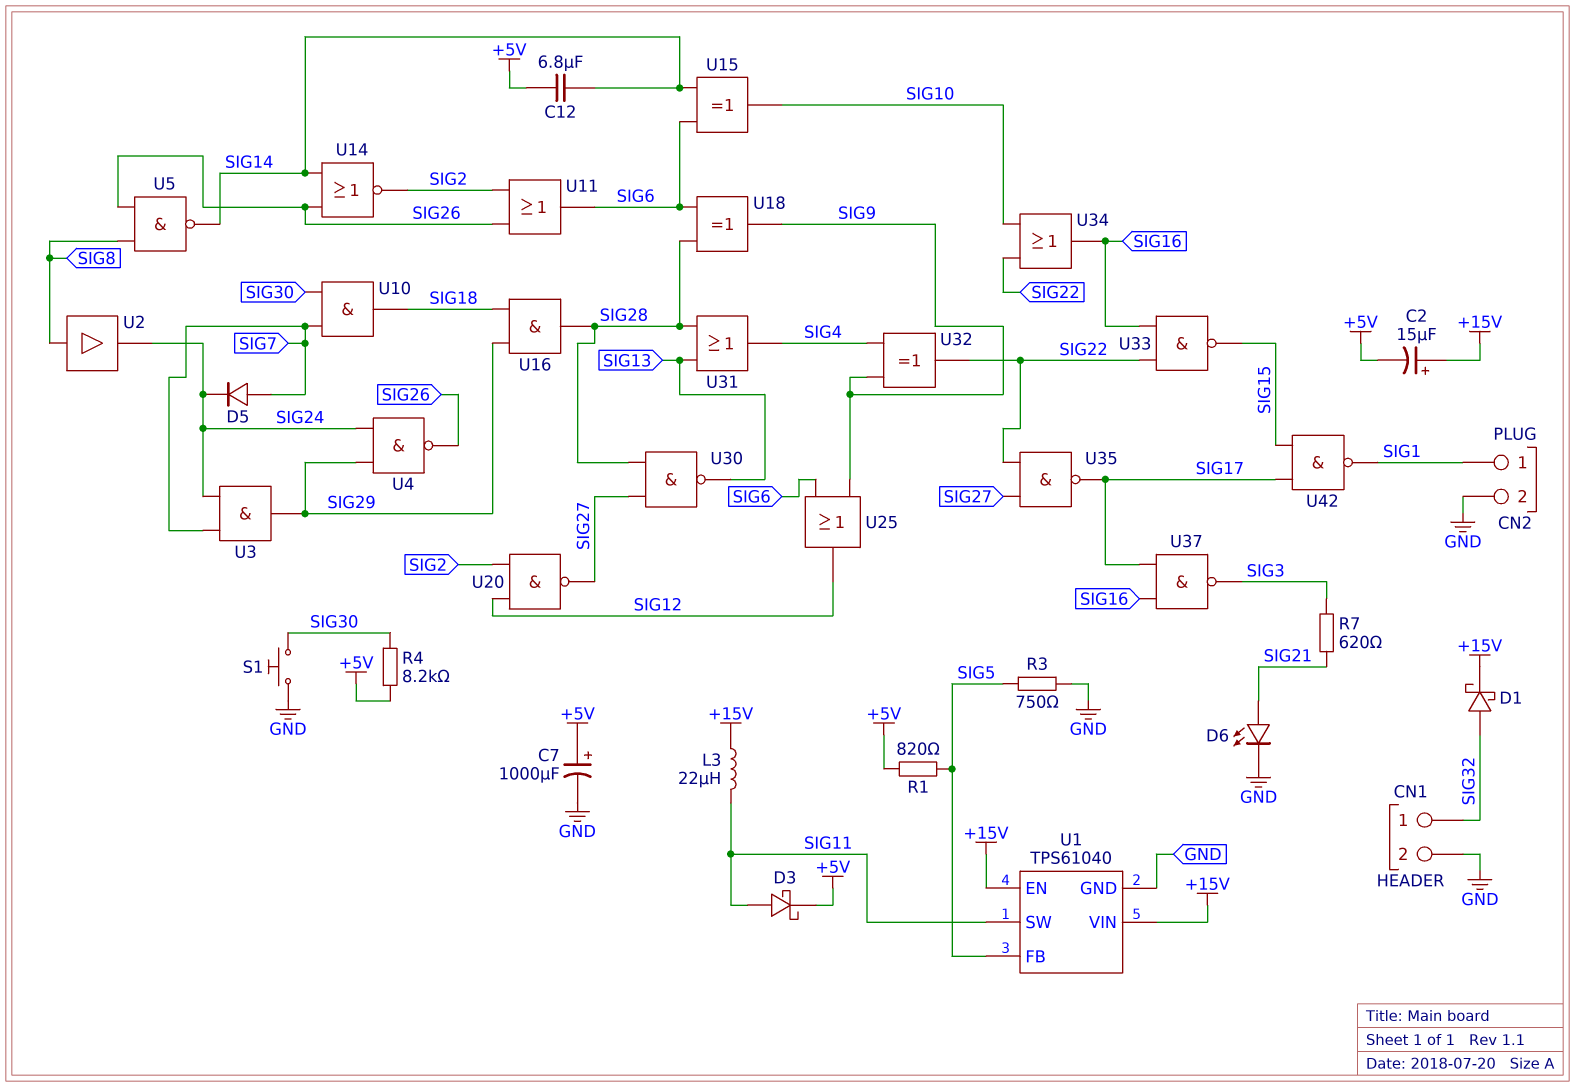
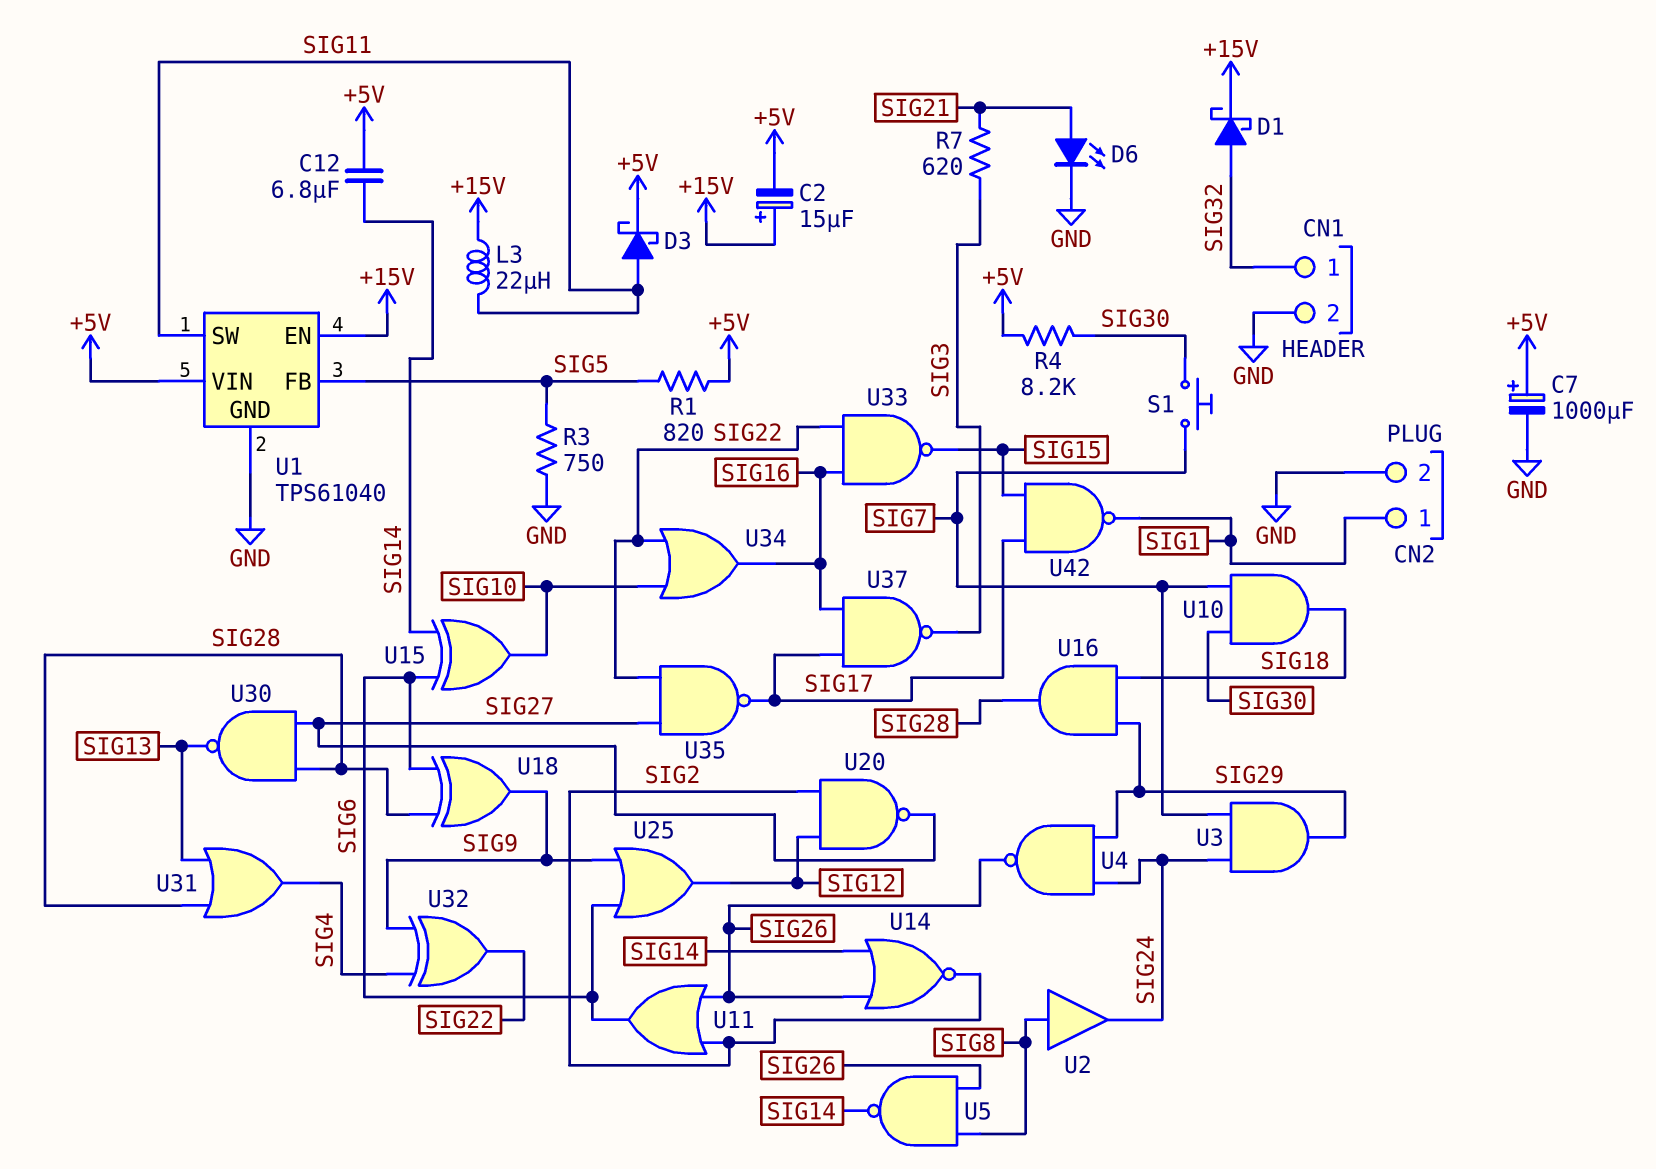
D5: diode (A SIG7, K SIG24) -> none
S1: button (GND, SIG30) -> button (SIG7, SIG30)
U1 pin VIN: +15V -> +5V

